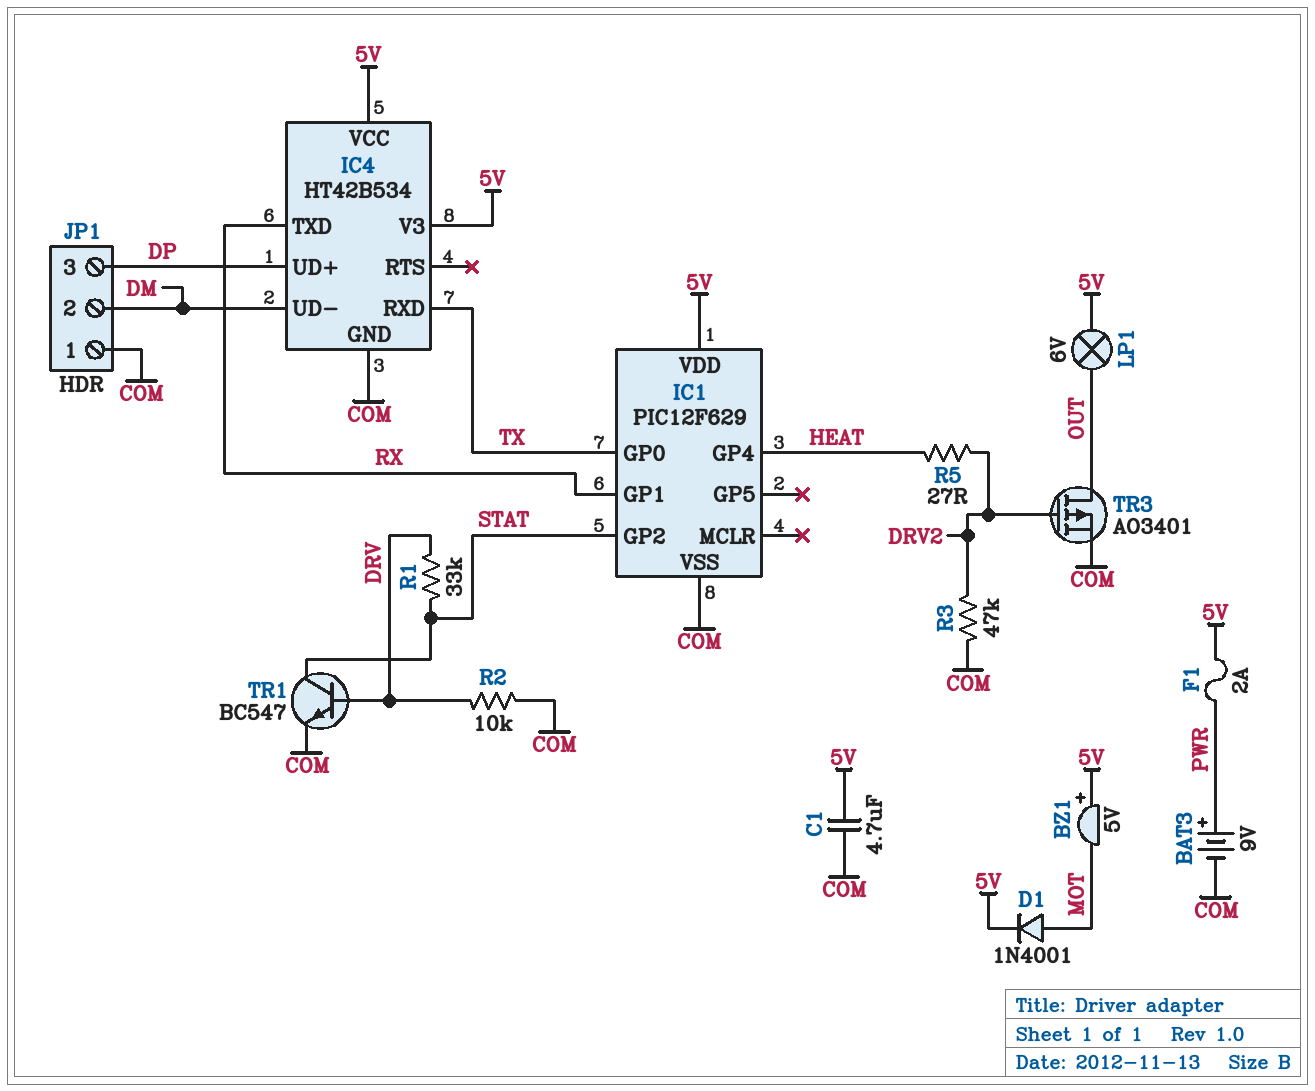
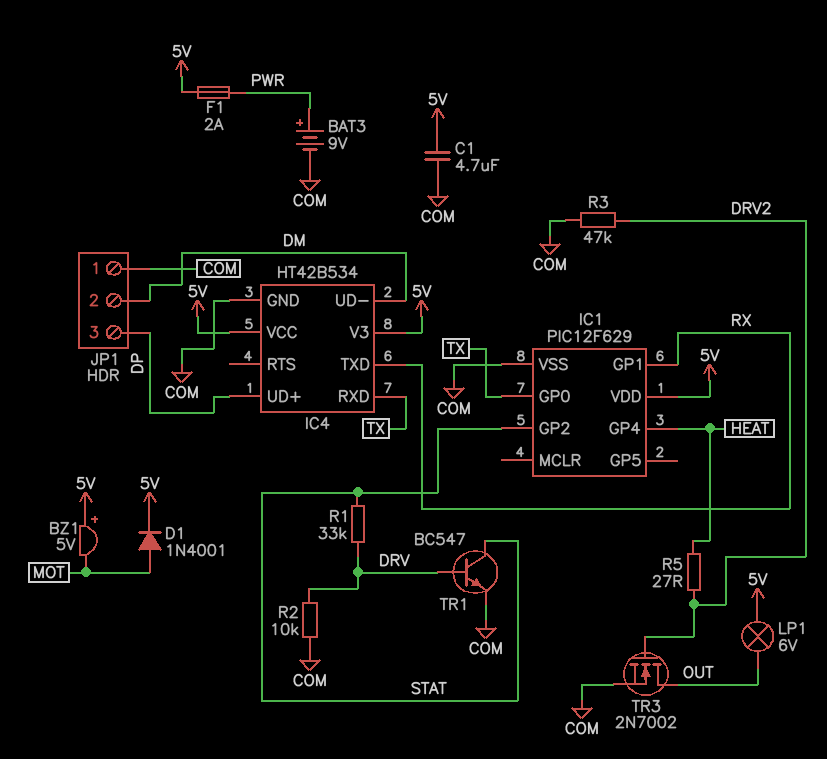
TR3: PMOS AO3401 (G DRV2, D OUT, S COM) -> NMOS 2N7002 (G DRV2, D OUT, S COM)

